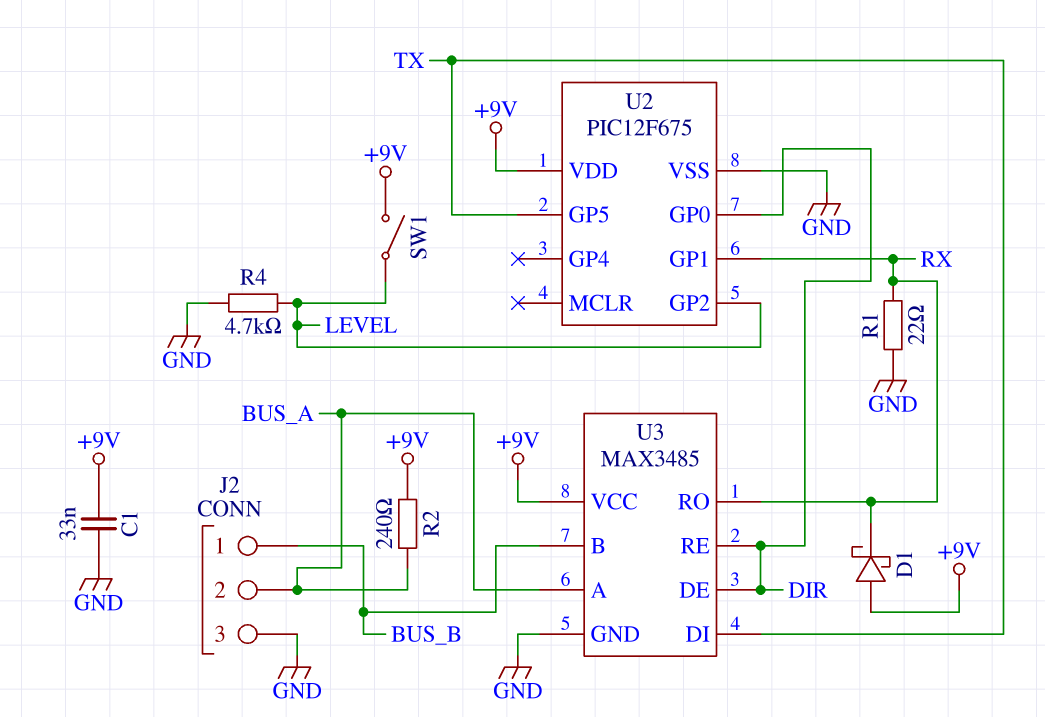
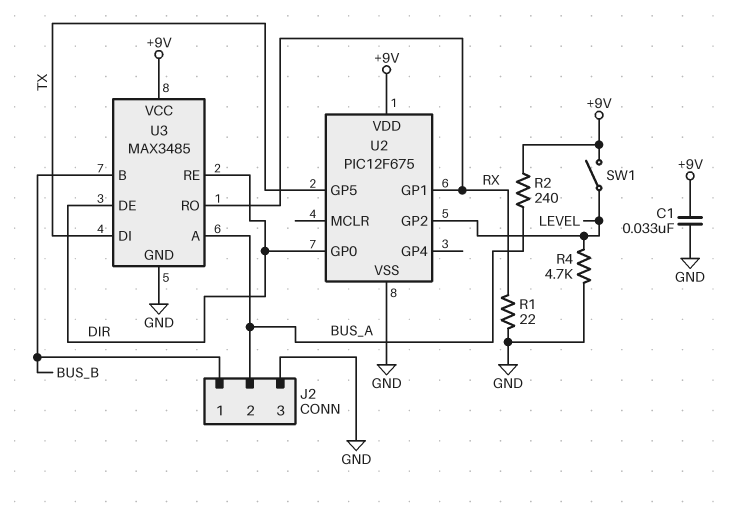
D1: schottky (A +9V, K RX) -> none

